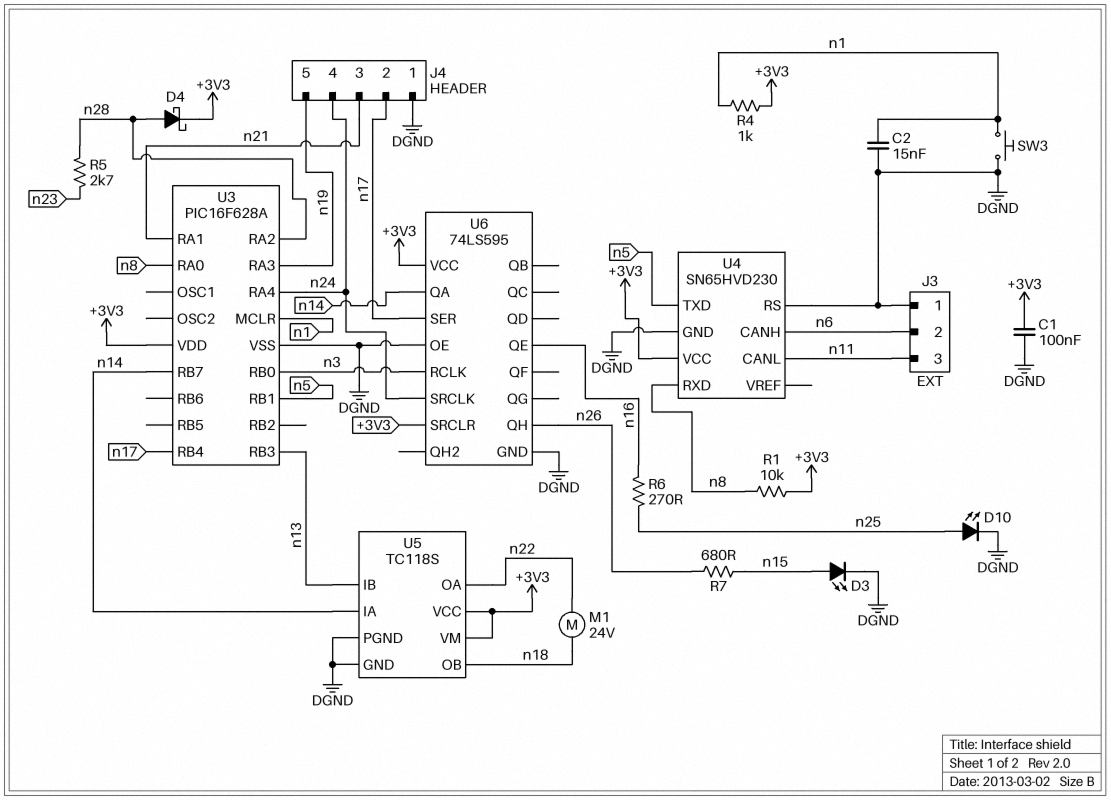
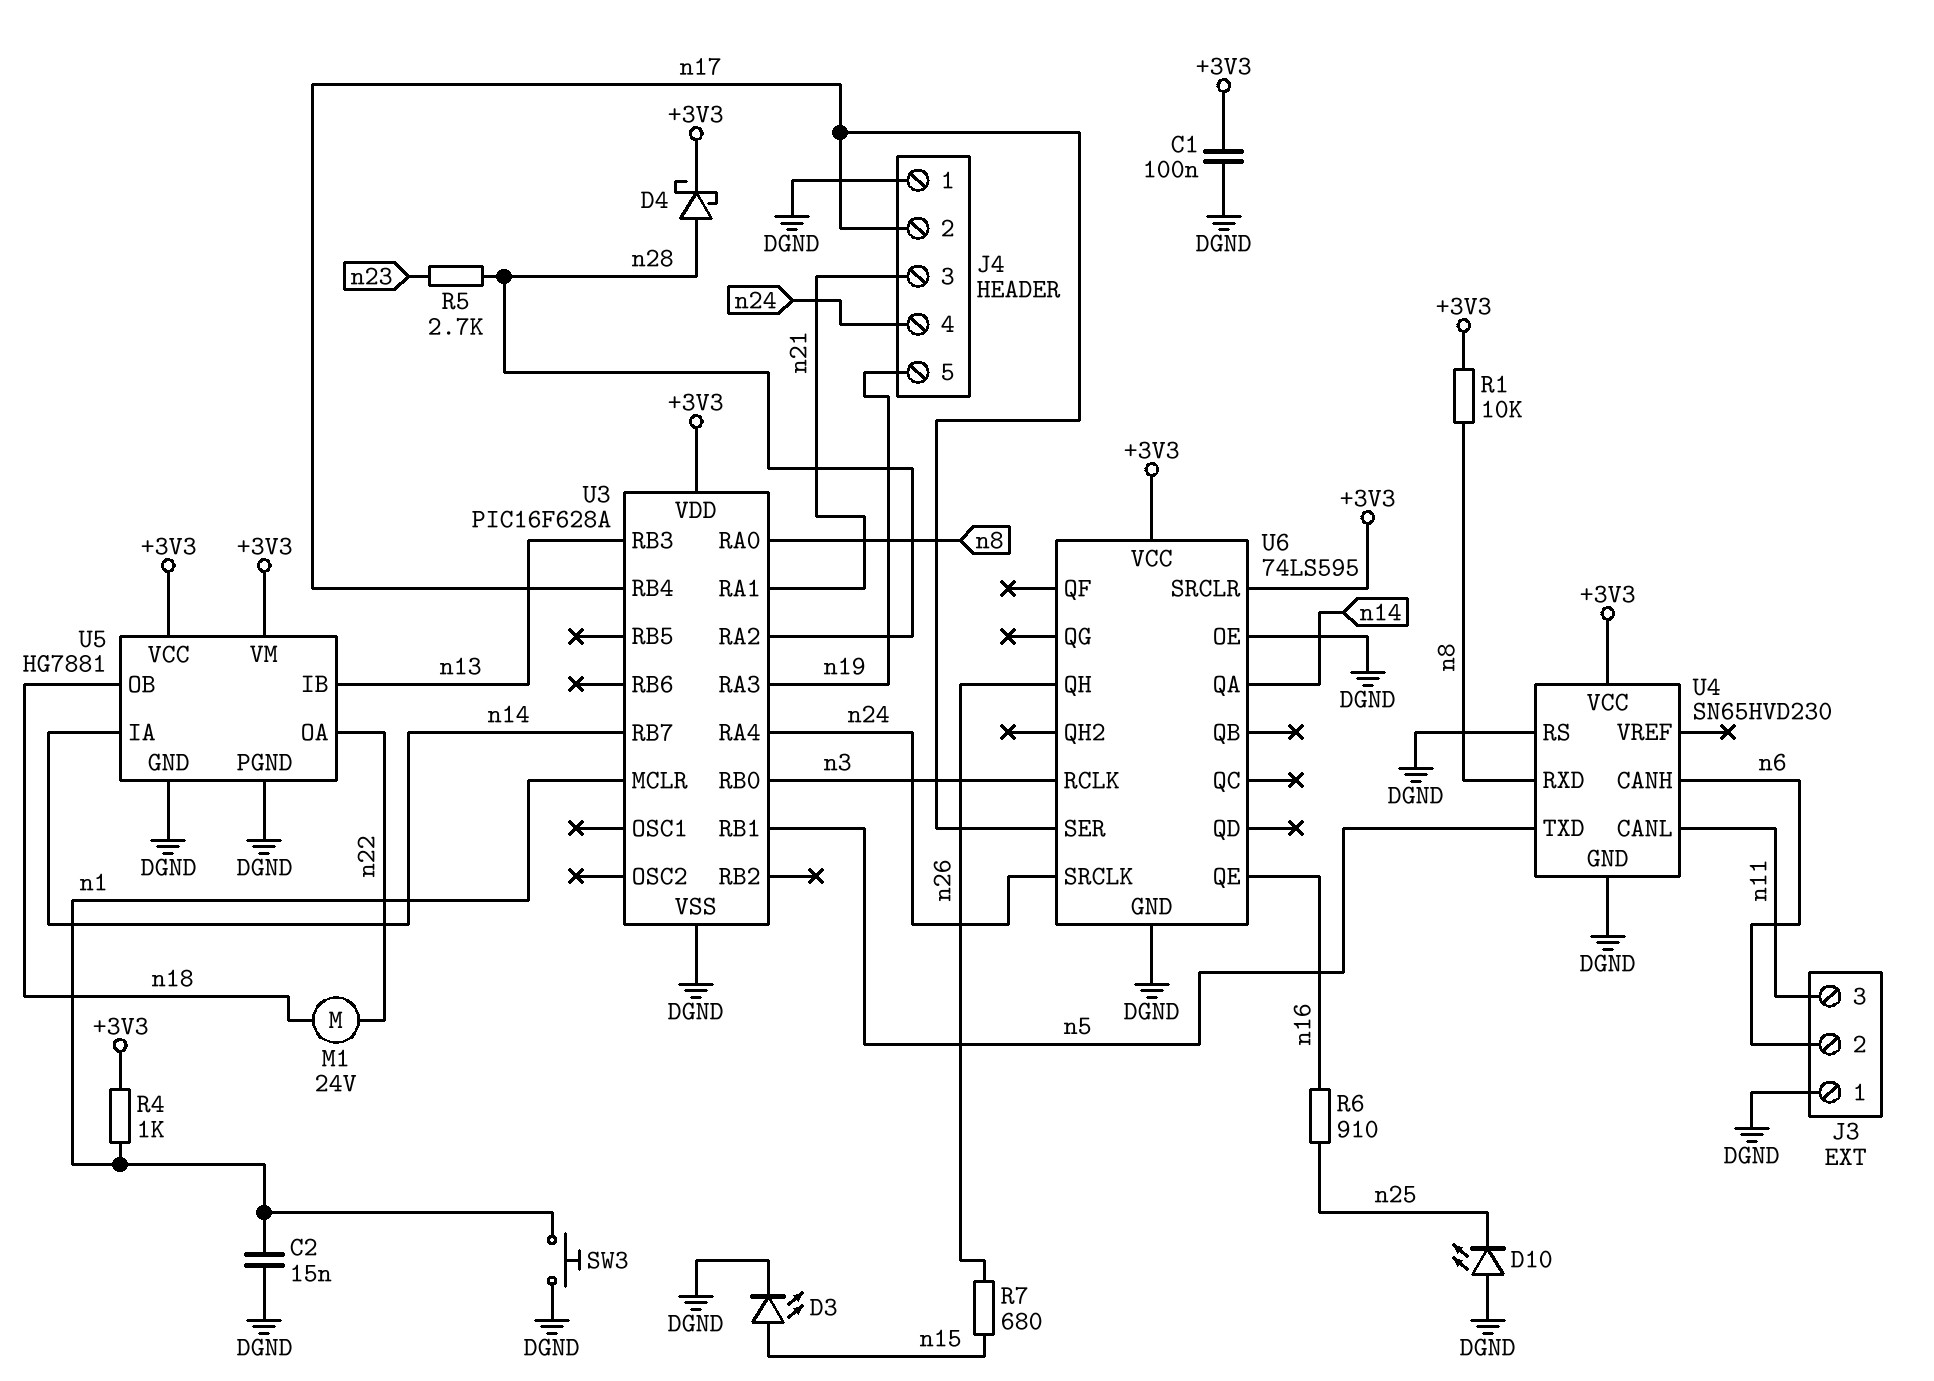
D10: LED (A n25, K DGND) -> LED (A DGND, K n25)
R6: 270 (n16, n25) -> 910 (n16, n25)
U5: TC118S -> HG7881

